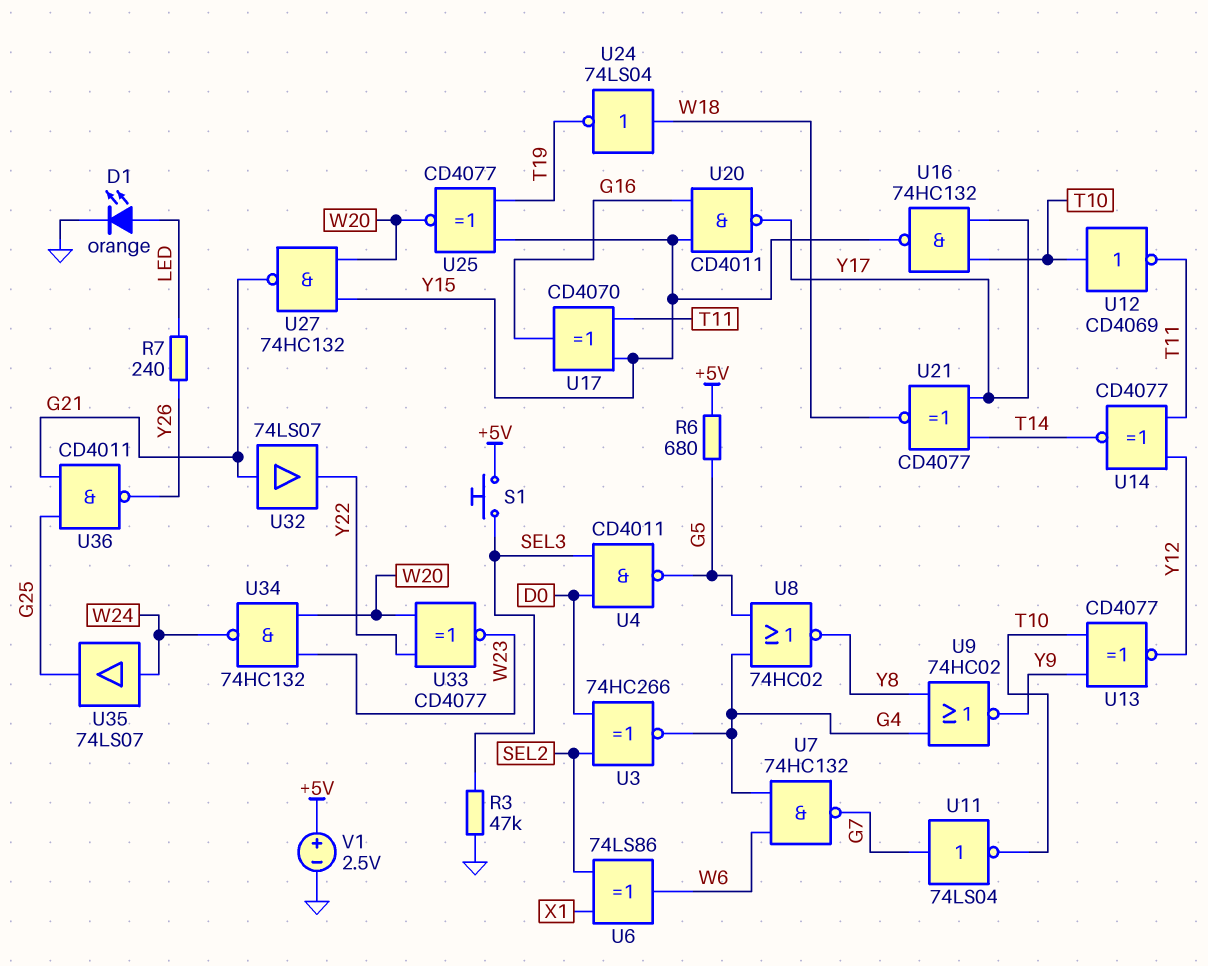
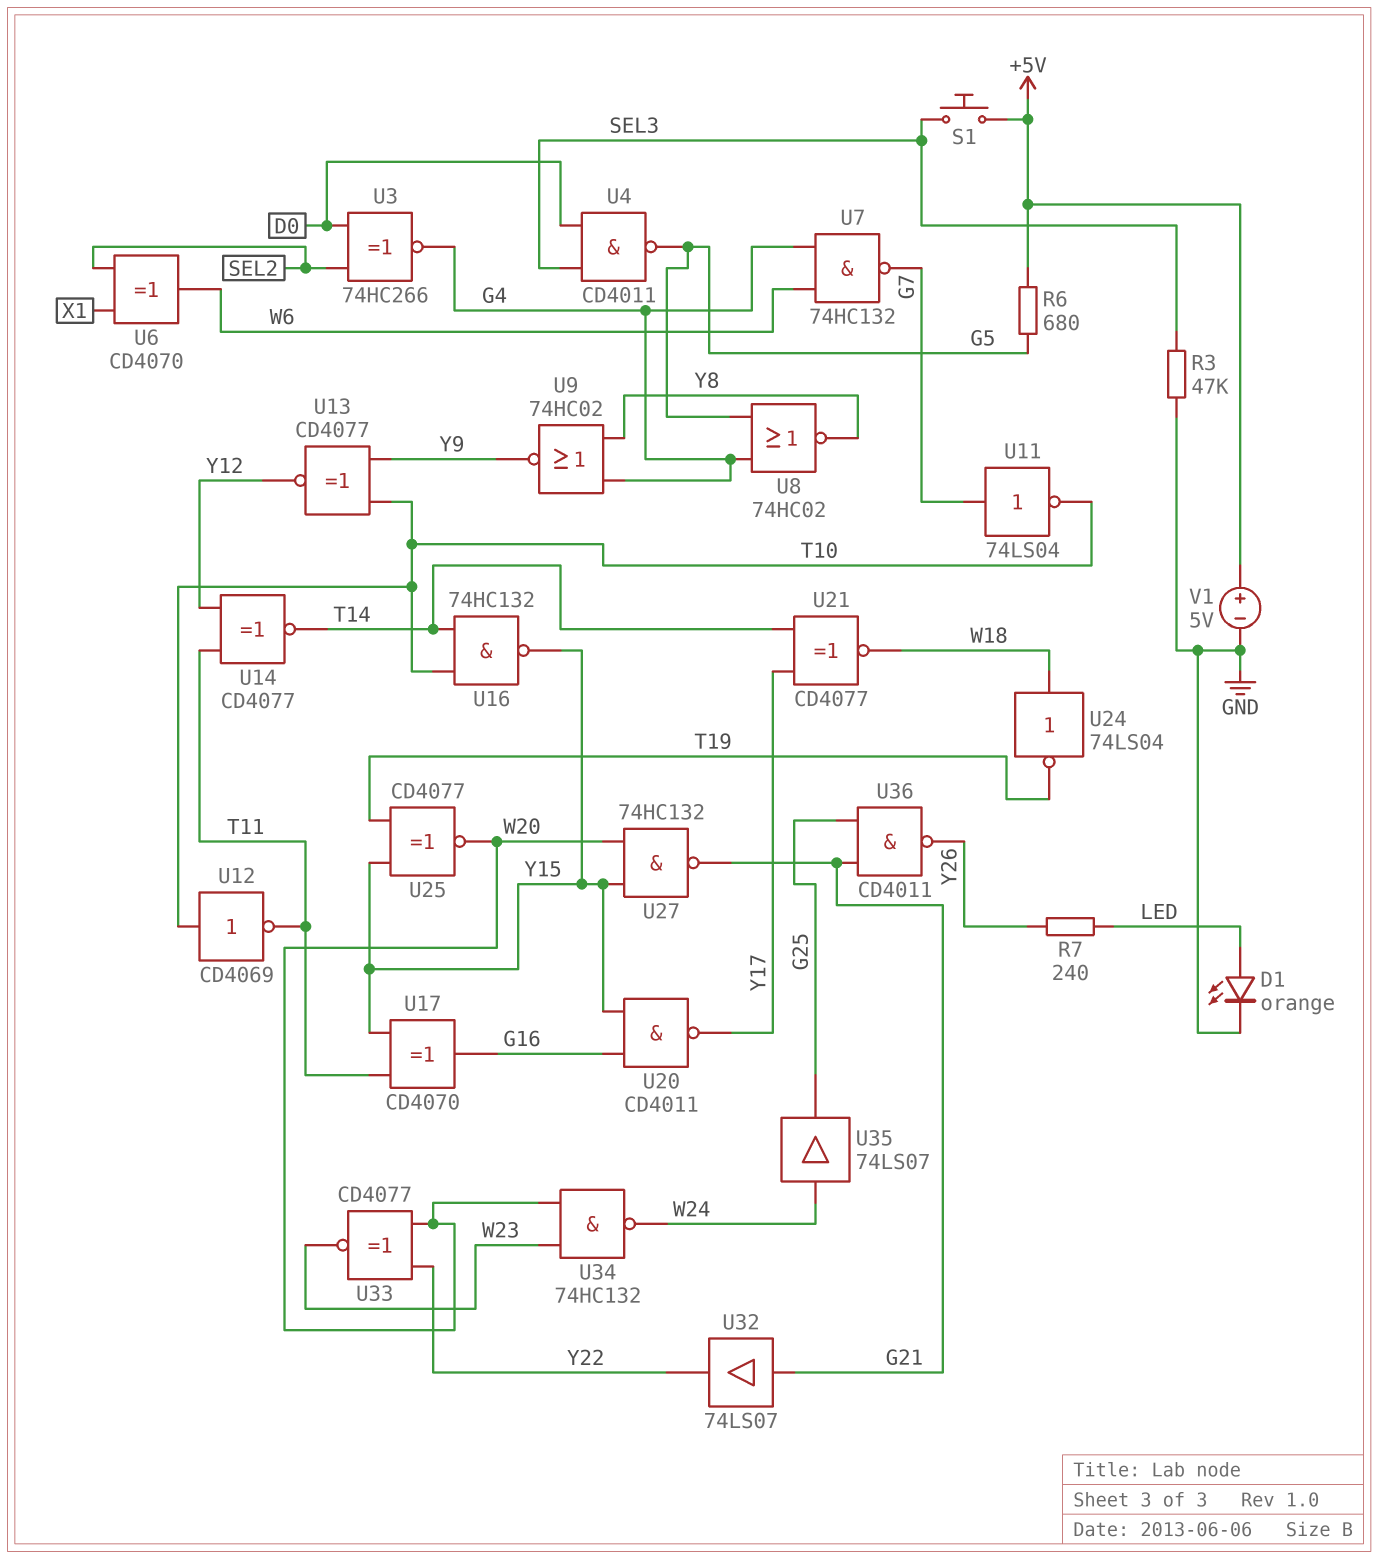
U6: XOR 74LS86 (in SEL2, in X1, out W6) -> XOR CD4070 (in SEL2, in X1, out W6)
U16: NAND 74HC132 (in T10, in Y17, out Y15) -> NAND 74HC132 (in T10, in T14, out Y15)
V1: 2.5V (plus +5V, minus GND) -> 5V (plus +5V, minus GND)

